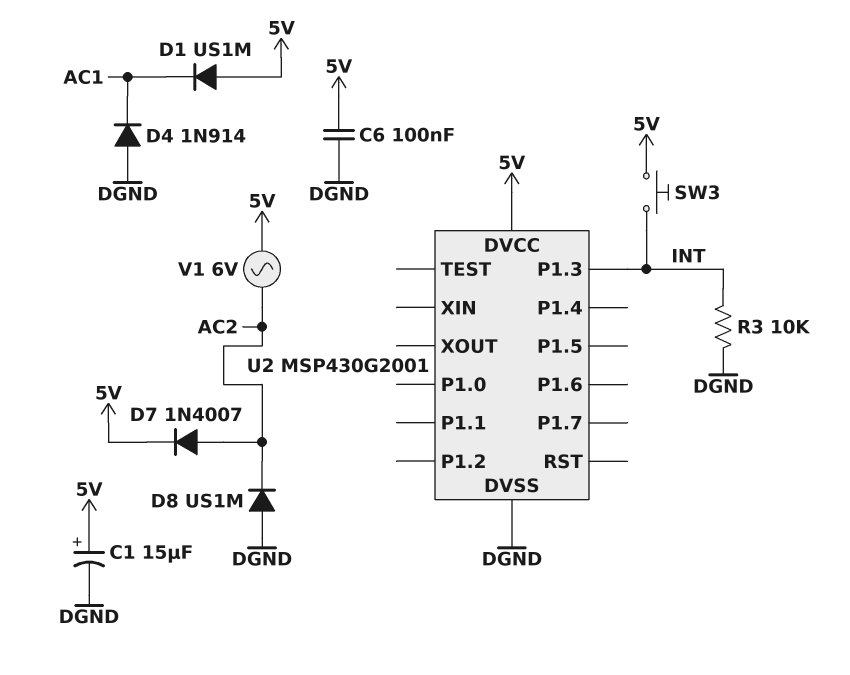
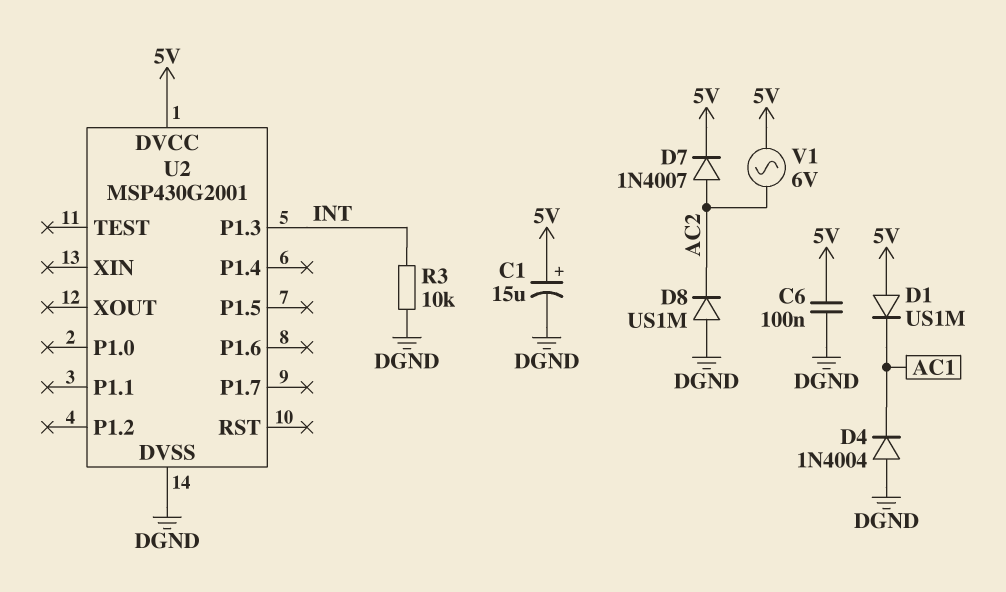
D4: diode 1N914 (A DGND, K AC1) -> diode 1N4004 (A DGND, K AC1)
SW3: button (5V, INT) -> none

